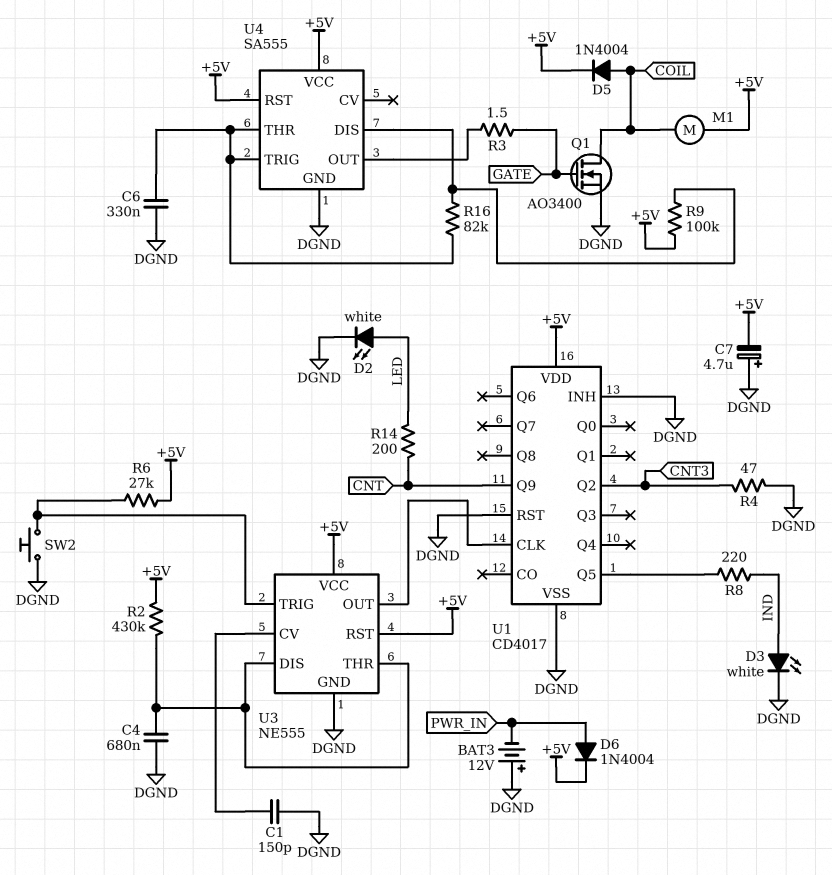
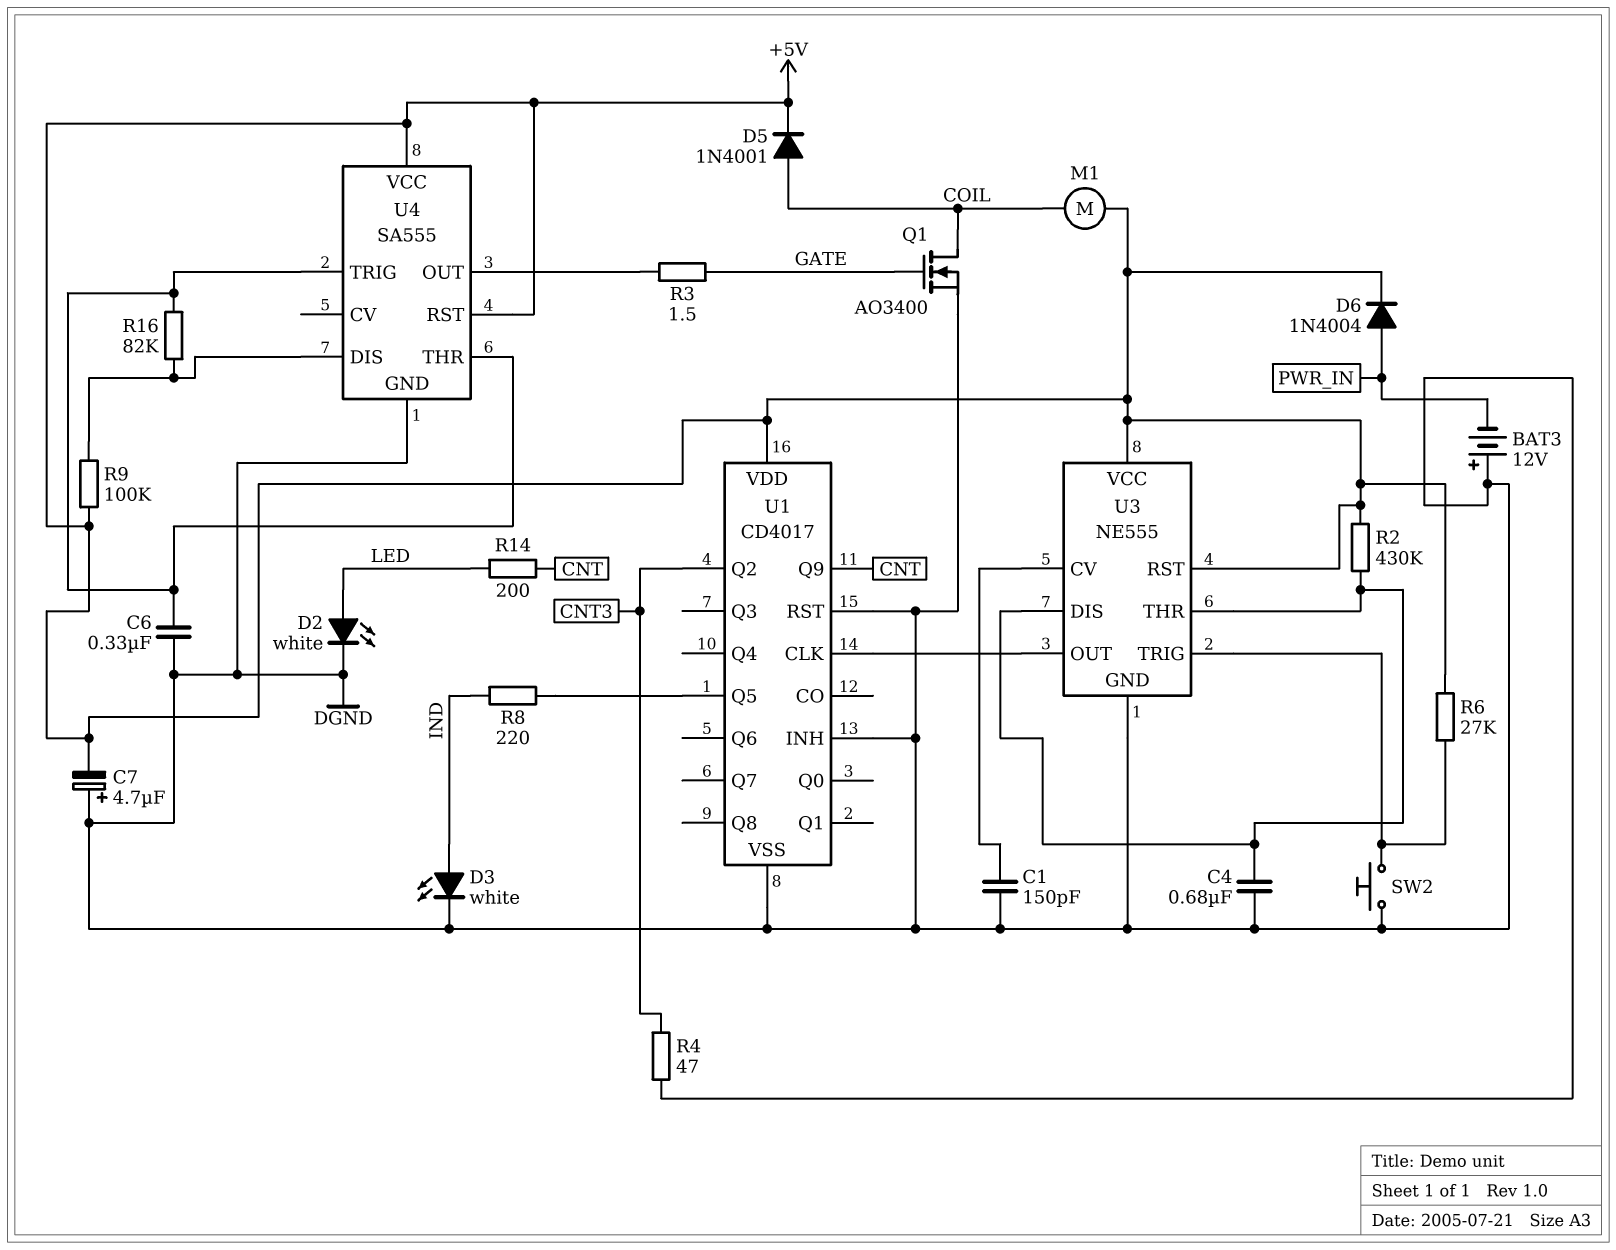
D5: diode 1N4004 (A COIL, K +5V) -> diode 1N4001 (A COIL, K +5V)

